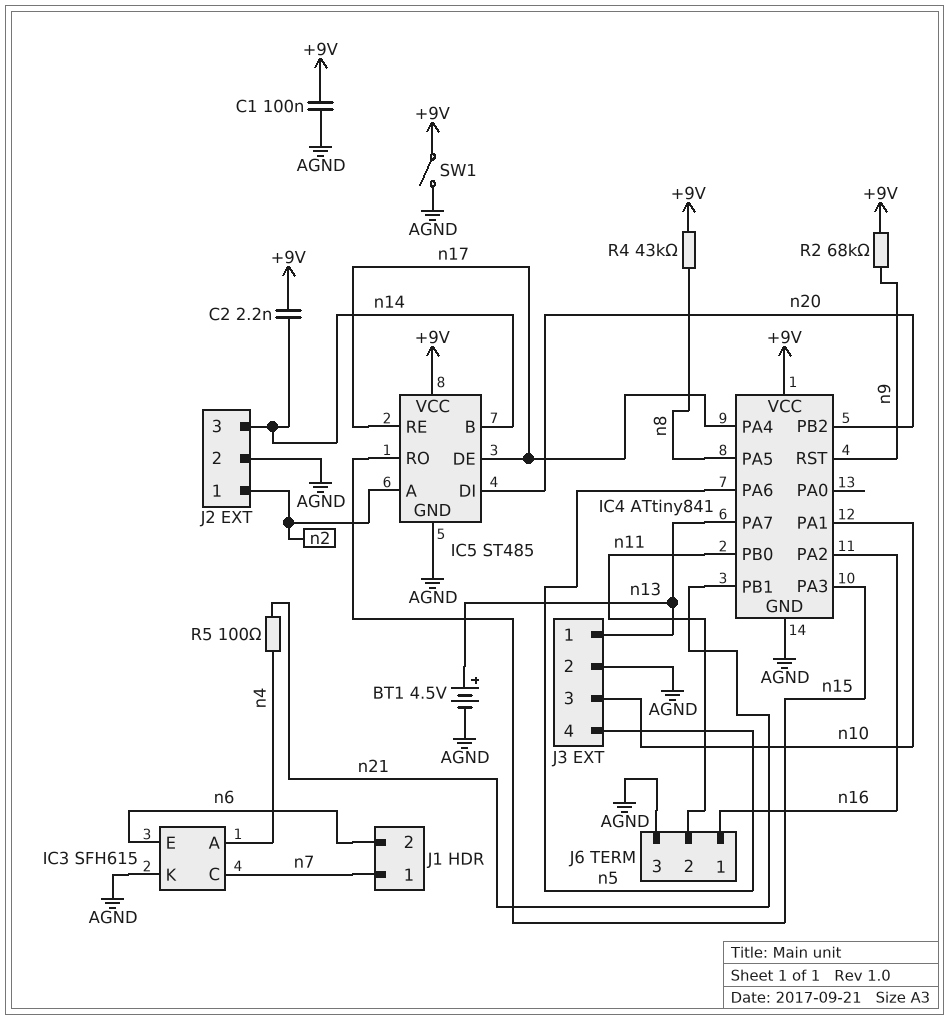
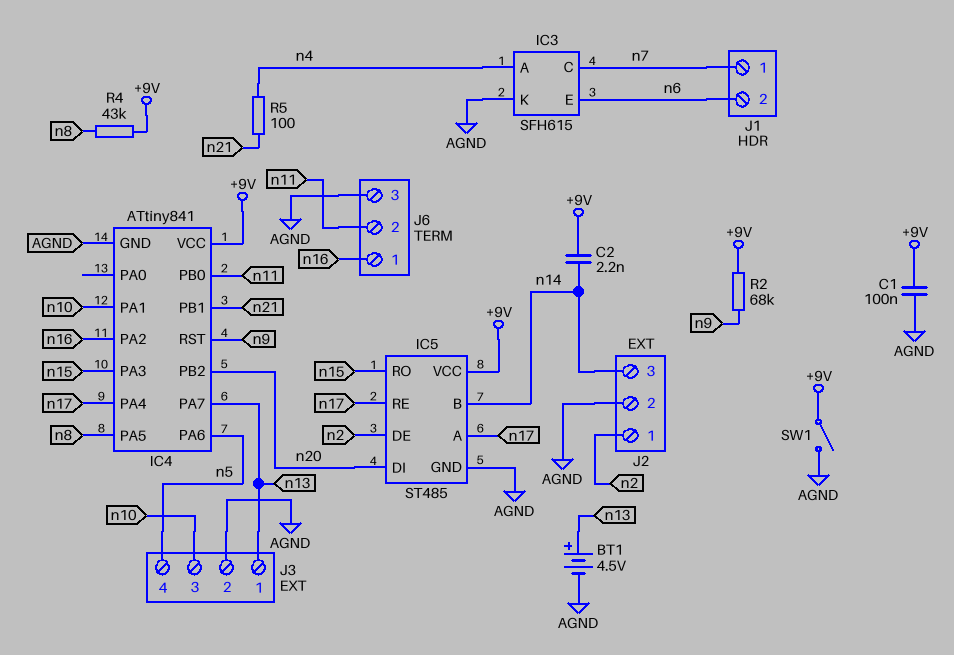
IC5 pin A: n2 -> n17
IC5 pin DE: n17 -> n2

